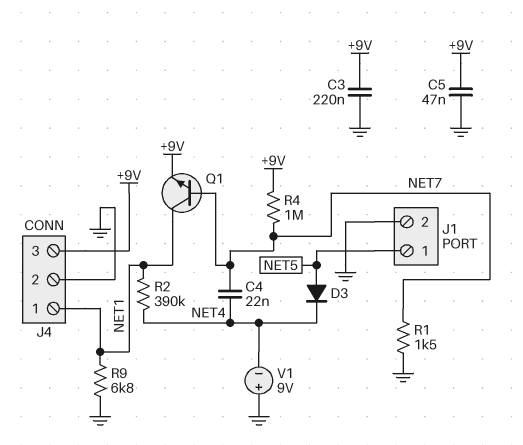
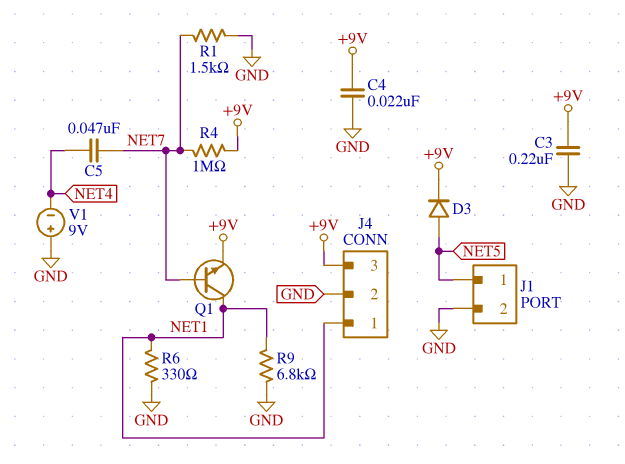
C4: 22nF (NET4, NET7) -> 22nF (+9V, GND)
C5: 47nF (+9V, GND) -> 47nF (NET4, NET7)
D3: diode (A NET5, K NET4) -> diode (A NET5, K +9V)
R2: 390k (NET1, NET4) -> none
R6: none -> 330 (GND, NET1)

